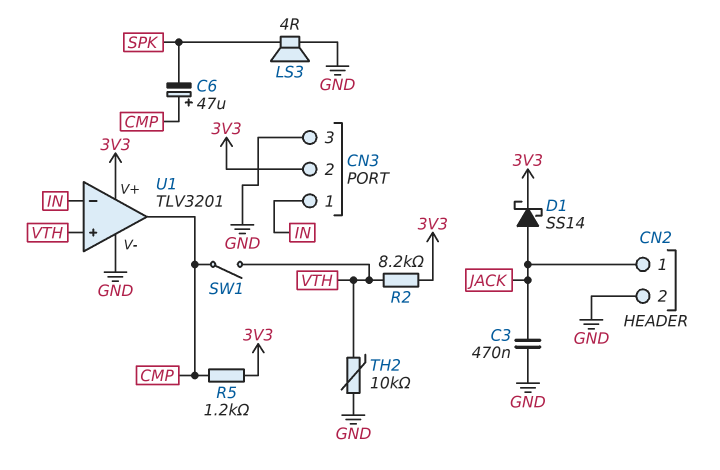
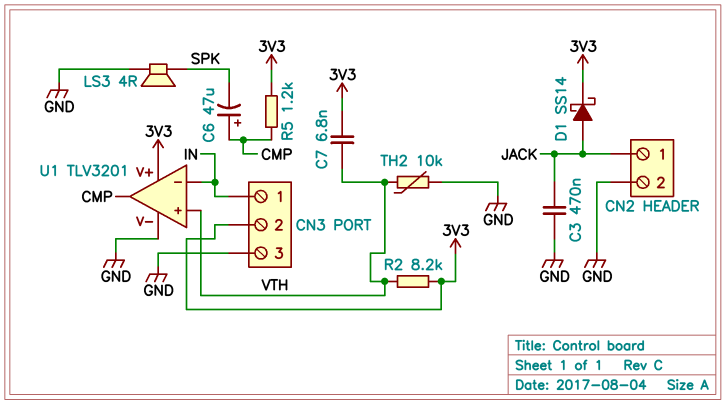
C7: none -> 6.8nF (3V3, VTH)
SW1: switch (CMP, VTH) -> none

